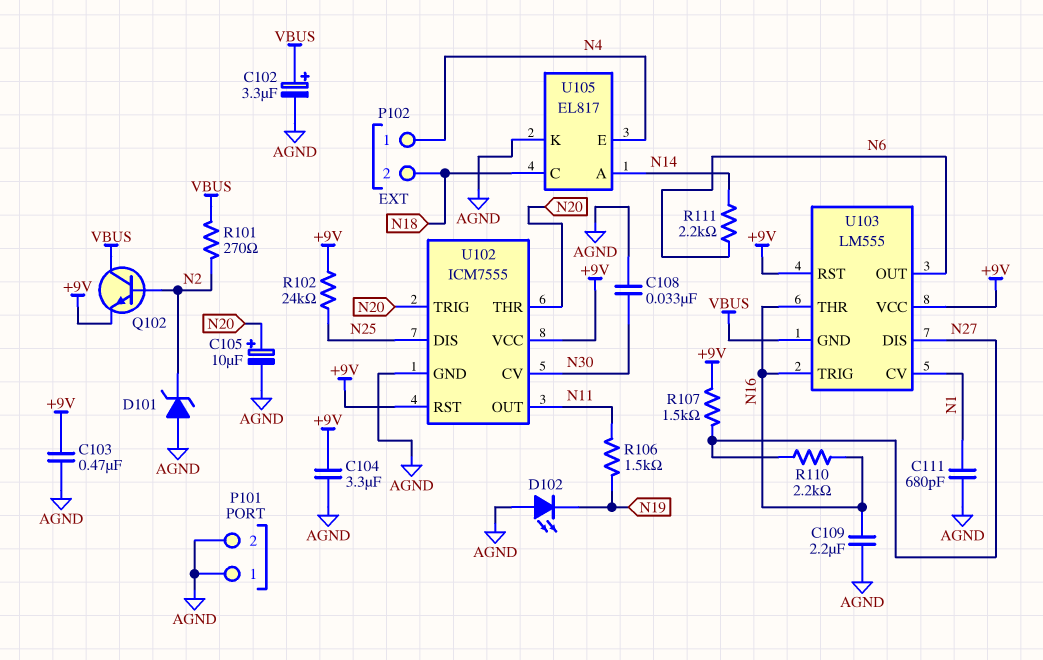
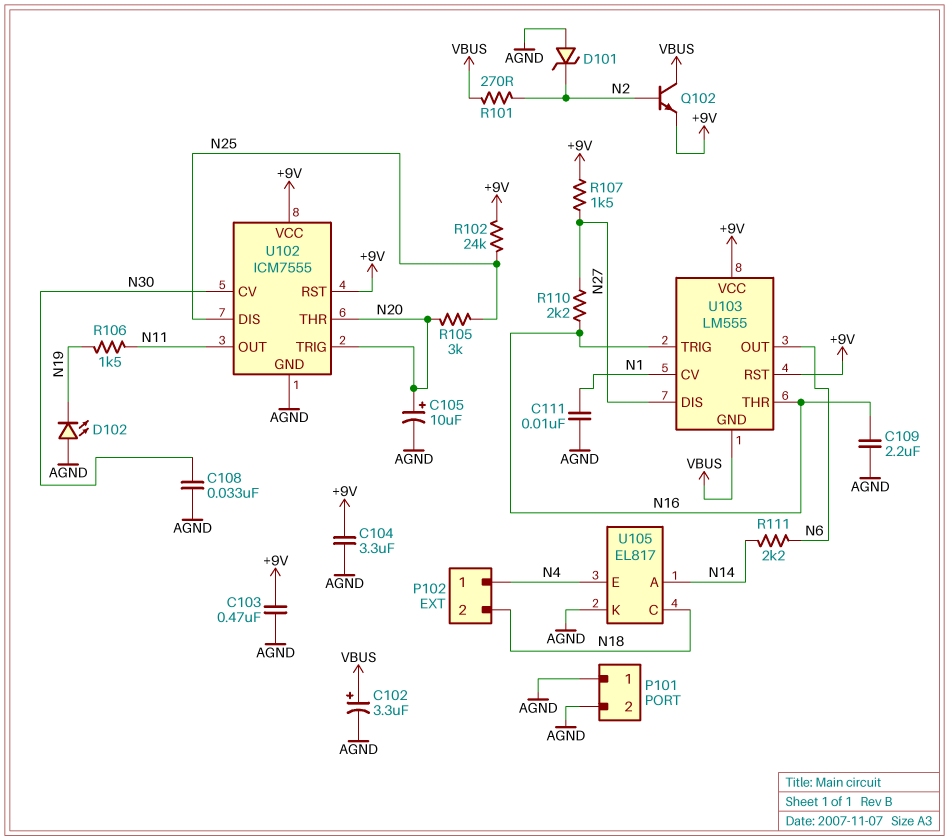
C111: 680pF (AGND, N1) -> 10nF (AGND, N1)
R105: none -> 3k (N20, N25)

